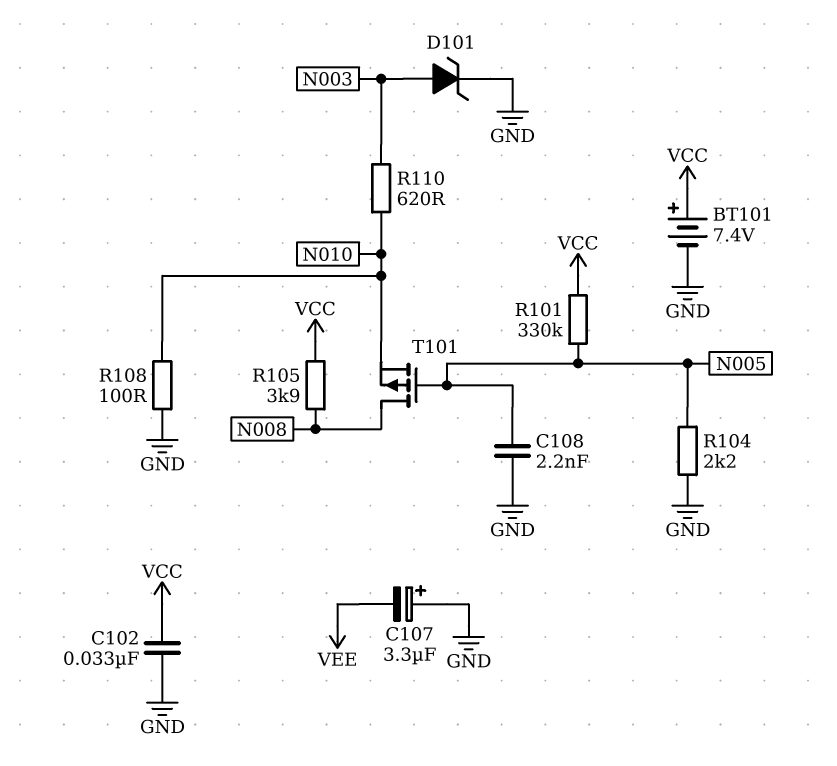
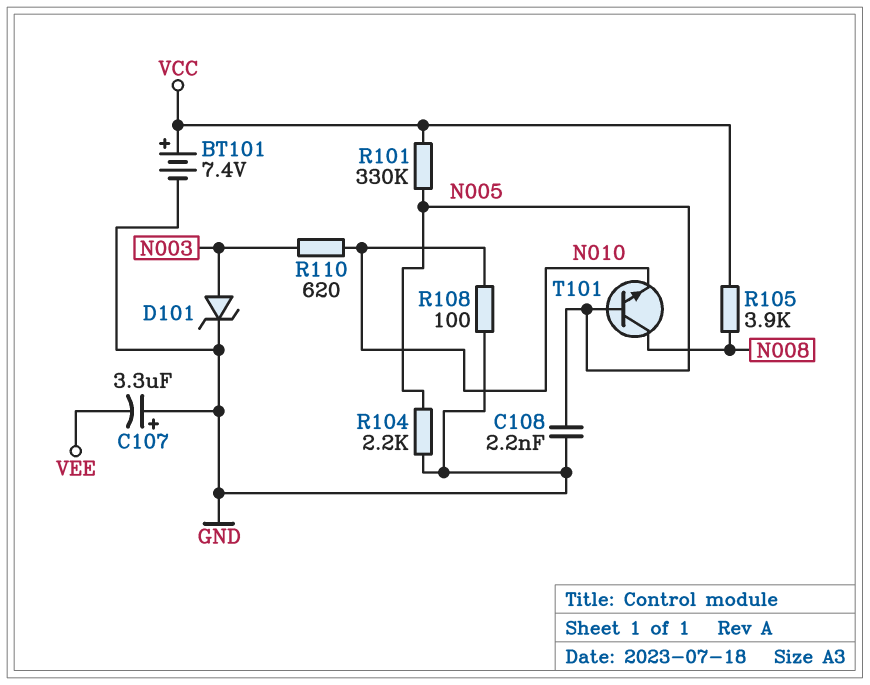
C102: 33nF (GND, VCC) -> none
T101: PMOS (G N005, D N008, S N010) -> NPN (B N005, C N008, E N010)

